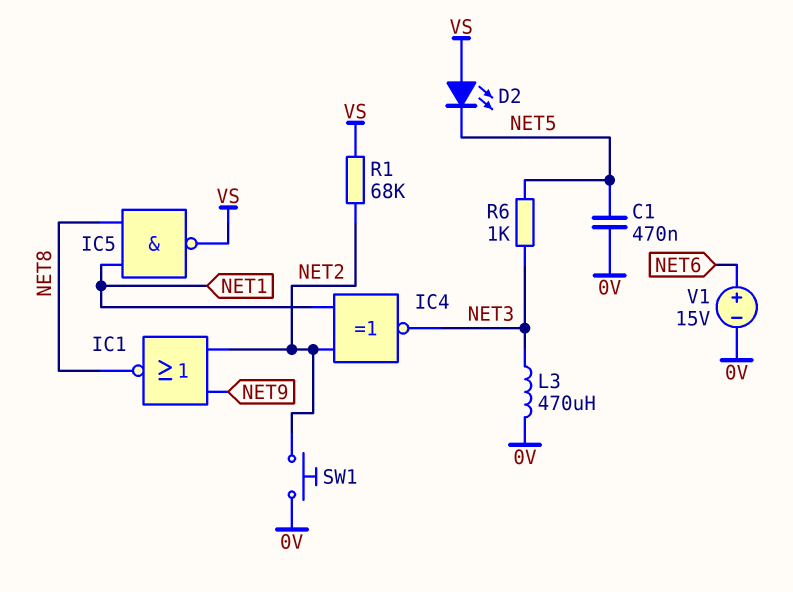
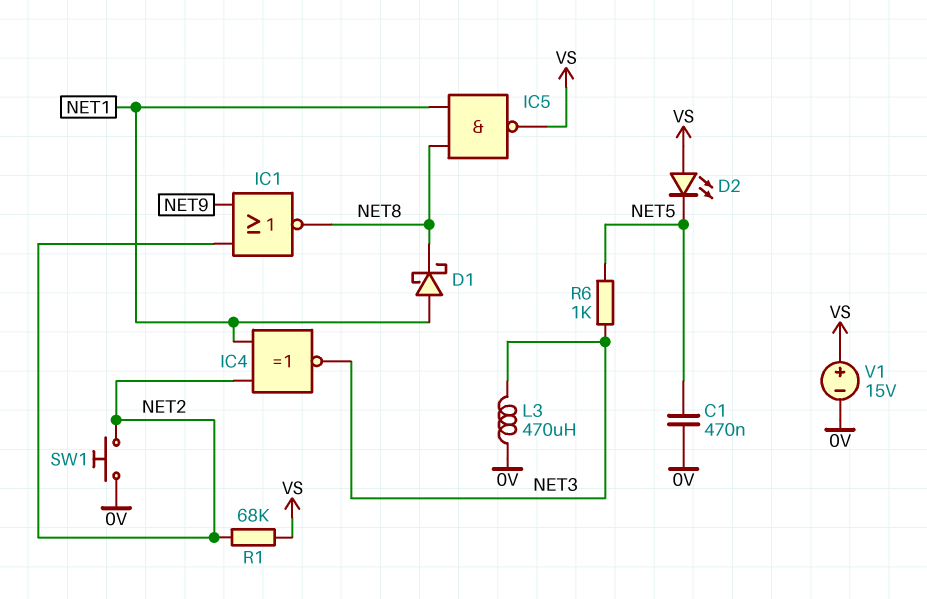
D1: none -> schottky (A NET1, K NET8)
V1: 15V (plus NET6, minus 0V) -> 15V (plus VS, minus 0V)

